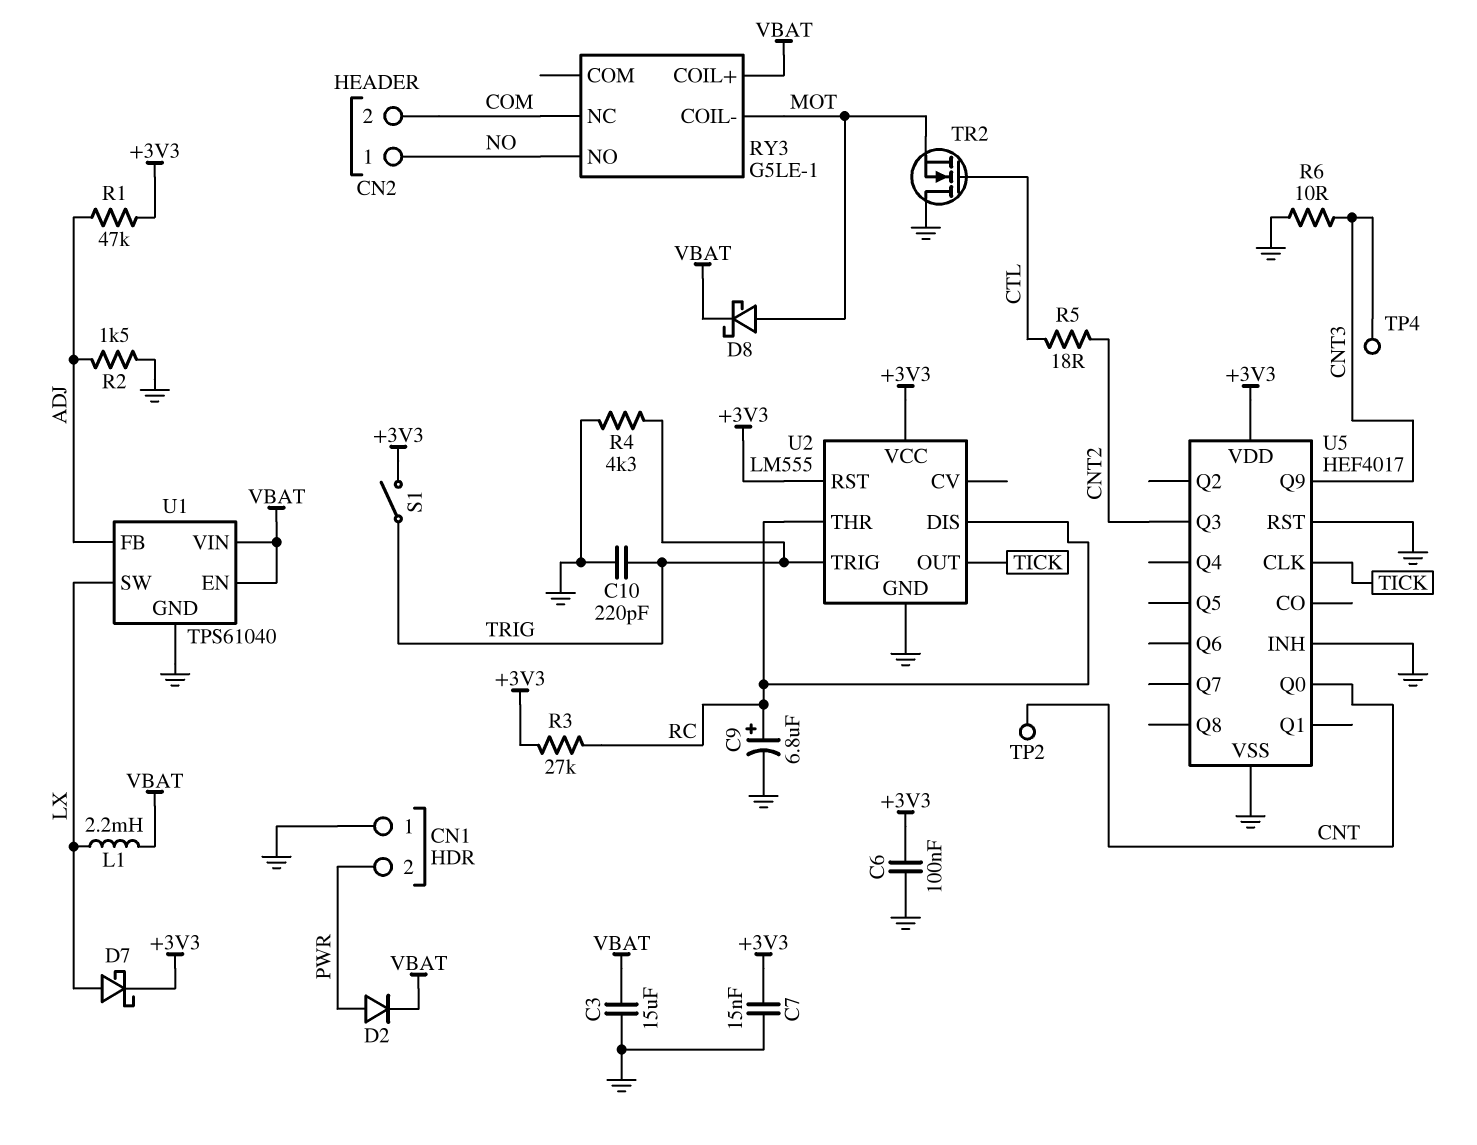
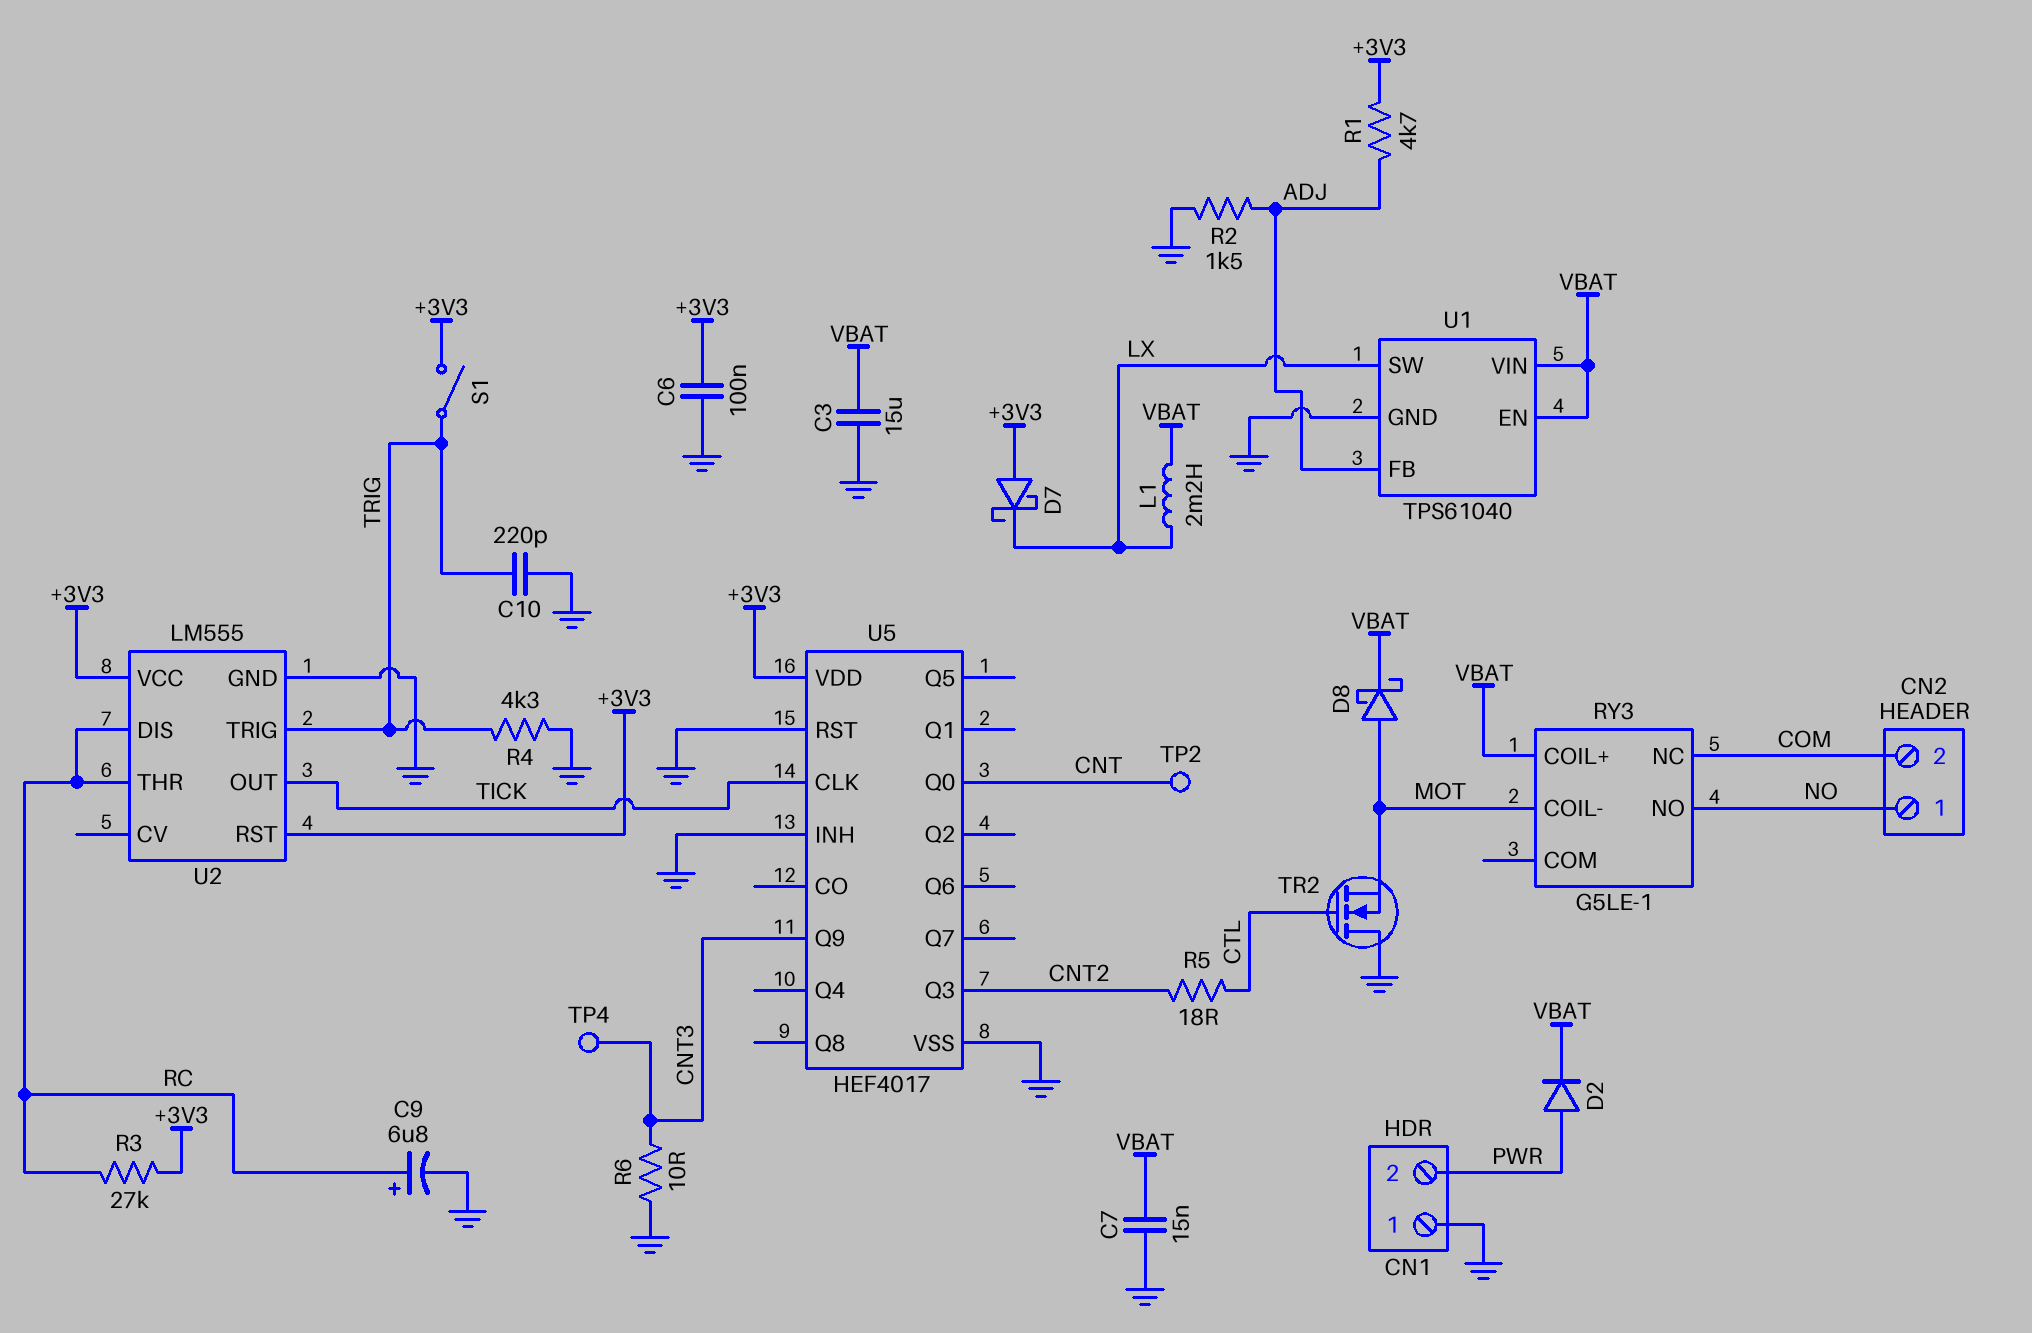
C7: 15nF (+3V3, GND) -> 15nF (GND, VBAT)
D7: schottky (A LX, K +3V3) -> schottky (A +3V3, K LX)
R1: 47k (+3V3, ADJ) -> 4.7k (+3V3, ADJ)

